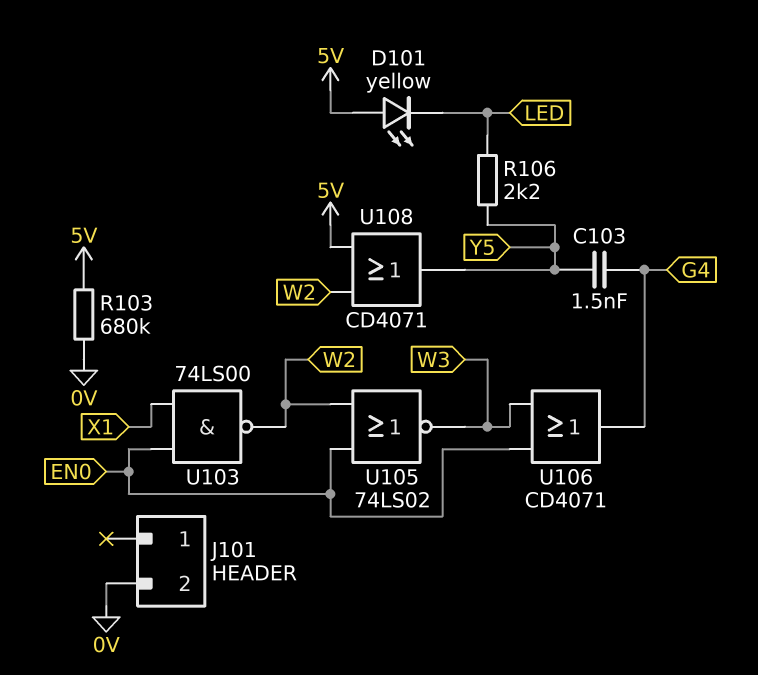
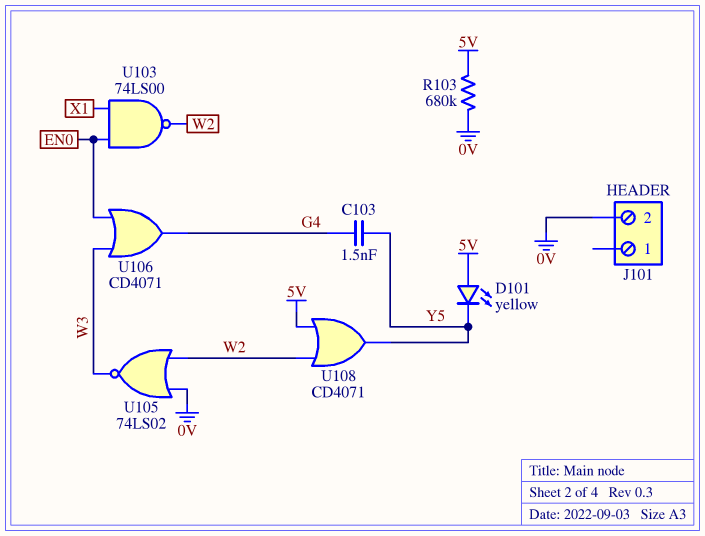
D101: LED yellow (A 5V, K LED) -> LED yellow (A 5V, K Y5)
R106: 2.2k (LED, Y5) -> none
U105: NOR 74LS02 (in EN0, in W2, out W3) -> NOR 74LS02 (in 0V, in W2, out W3)

